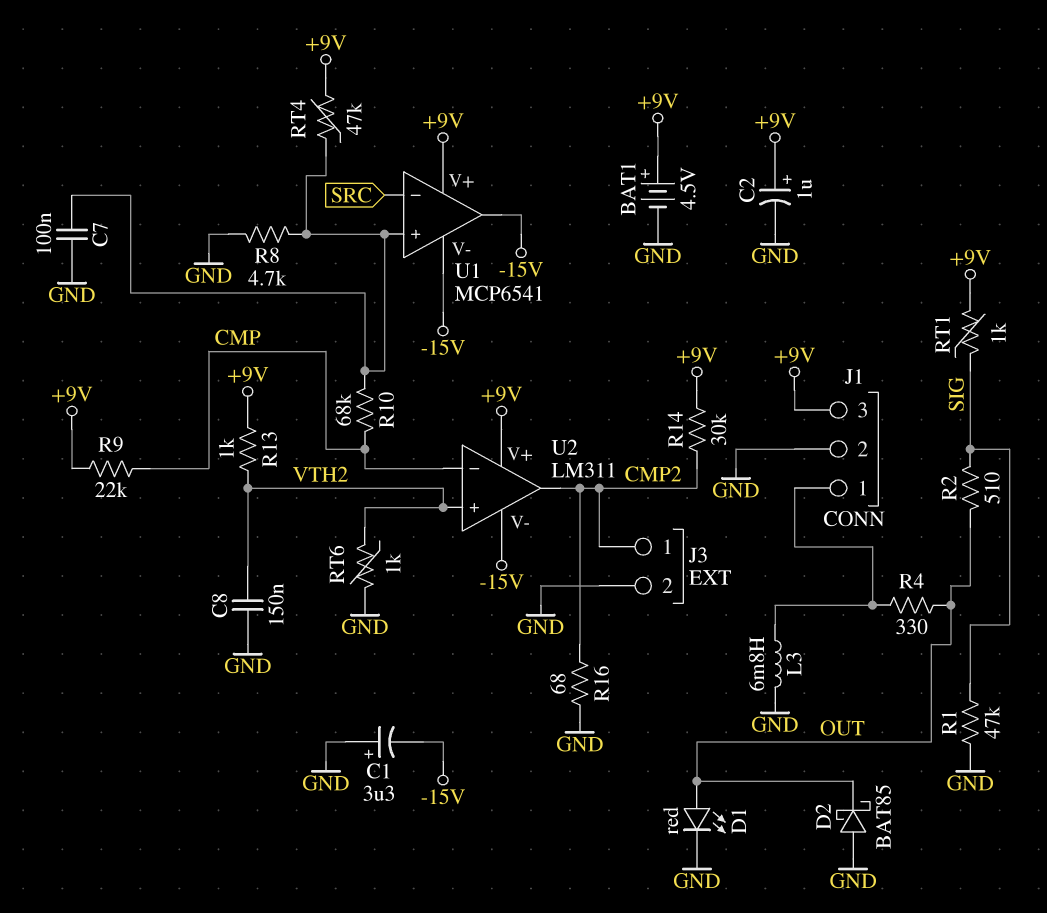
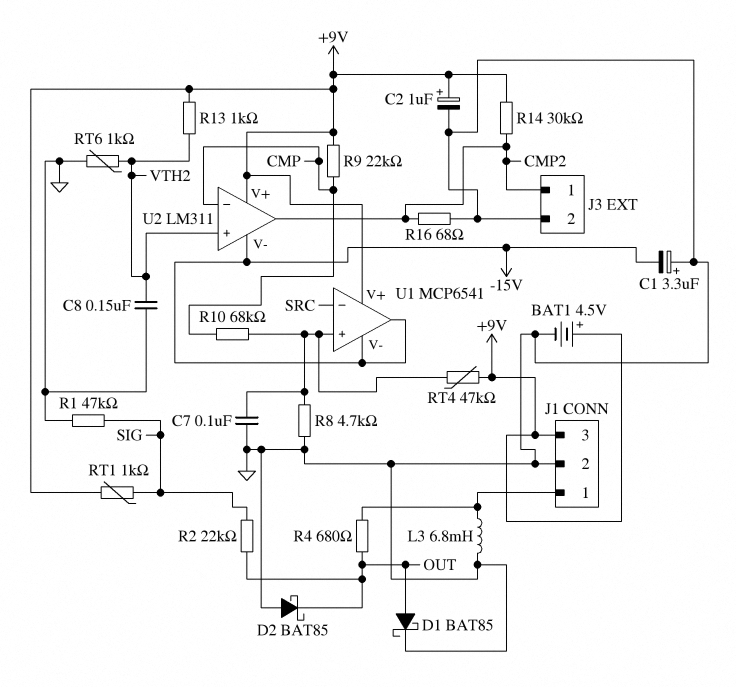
D1: LED red (A OUT, K GND) -> schottky BAT85 (A OUT, K GND)
R2: 510 (OUT, SIG) -> 22k (OUT, SIG)
R4: 330 (J1/1, OUT) -> 680 (J1/1, OUT)

